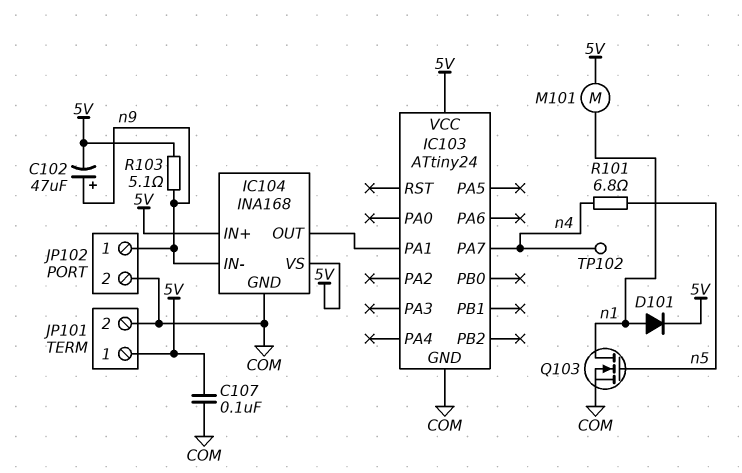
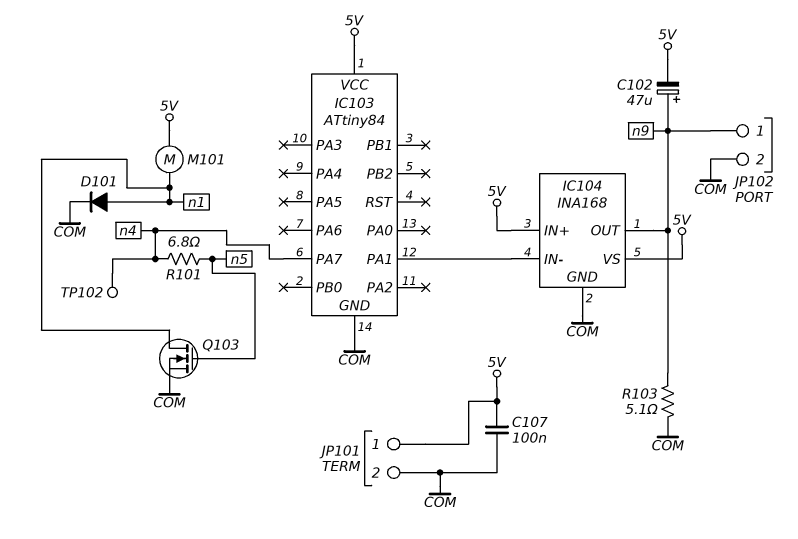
D101: diode (A n1, K 5V) -> diode (A n1, K COM)
IC103: ATtiny24 -> ATtiny84
IC104 pin IN-: n9 -> IC103/PA1
IC104 pin OUT: IC103/PA1 -> n9
R103: 5.1 (5V, n9) -> 5.1 (COM, n9)

